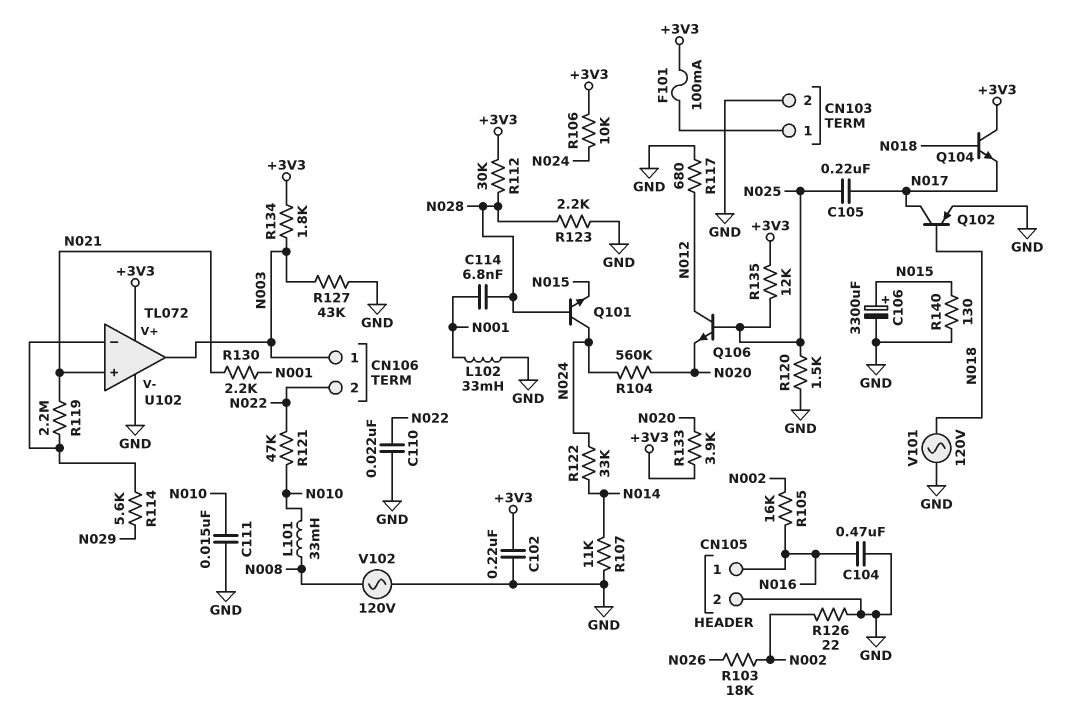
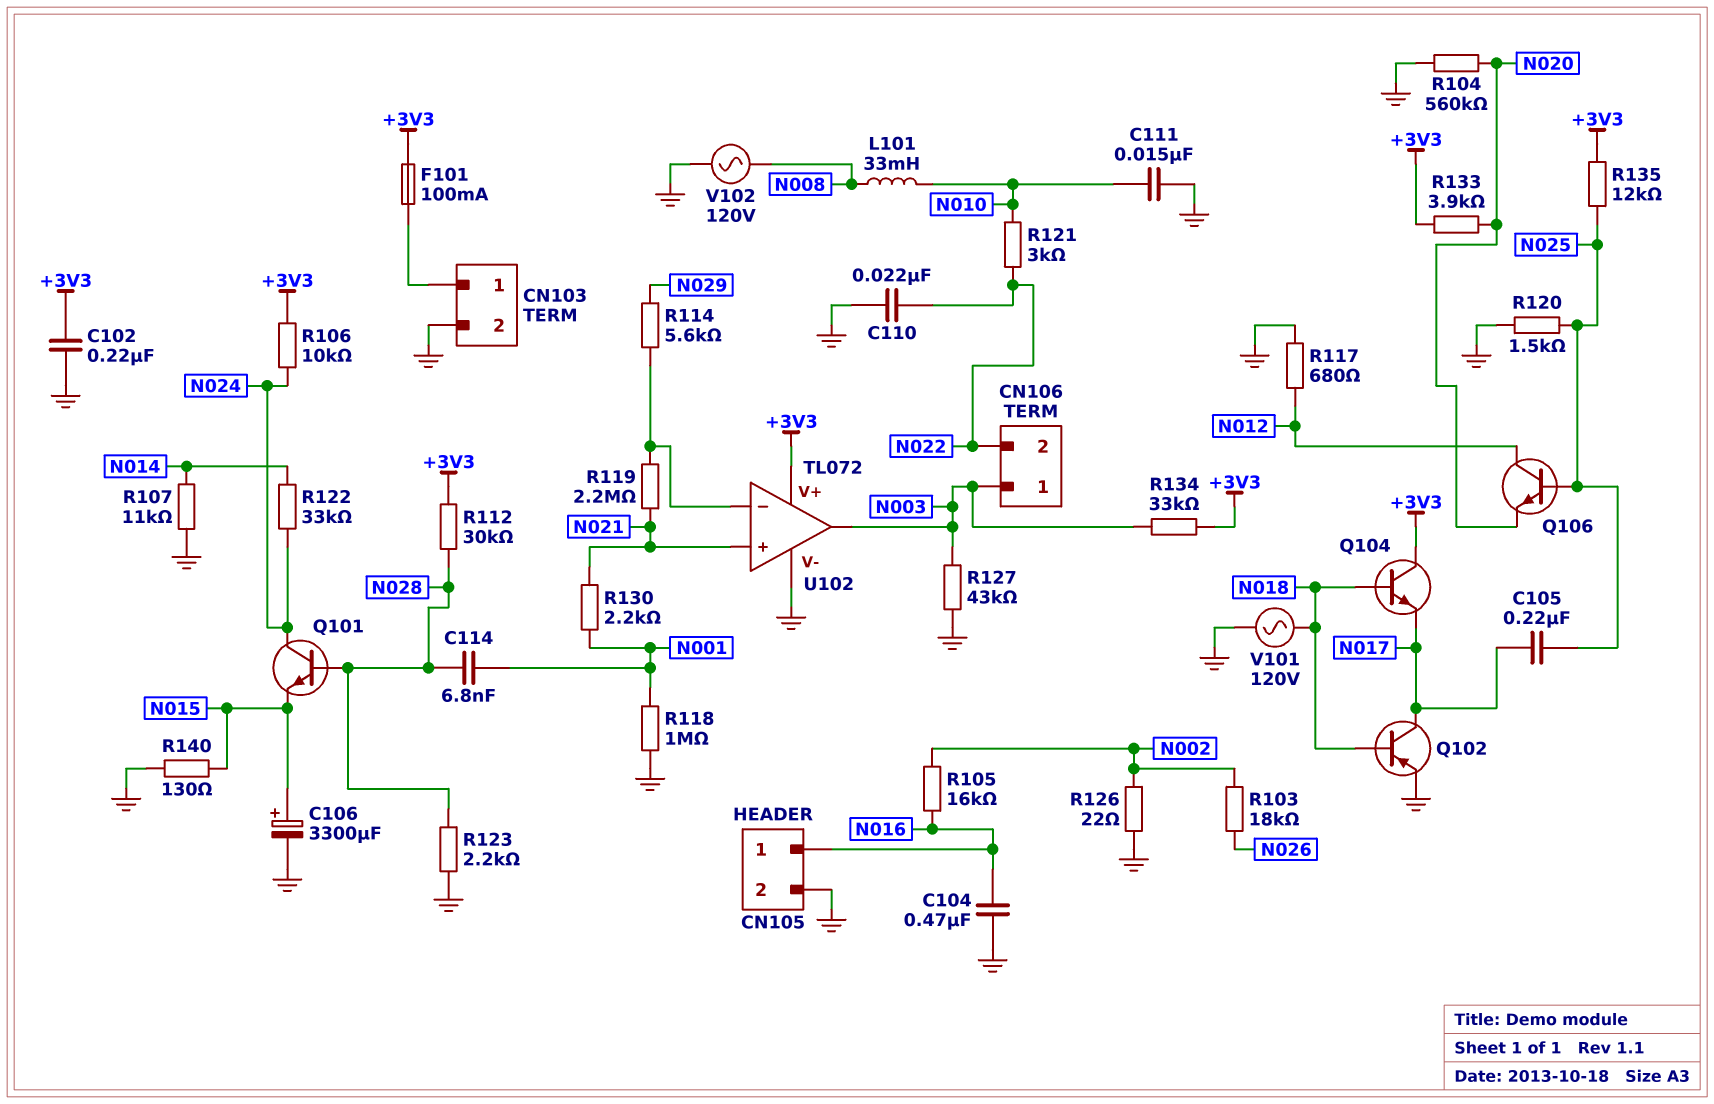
L102: 33mH (GND, N001) -> none
R104: 560k (N020, N024) -> 560k (GND, N020)
R118: none -> 1M (GND, N001)
R121: 47k (N010, N022) -> 3k (N010, N022)
R134: 1.8k (+3V3, N003) -> 33k (+3V3, N003)

